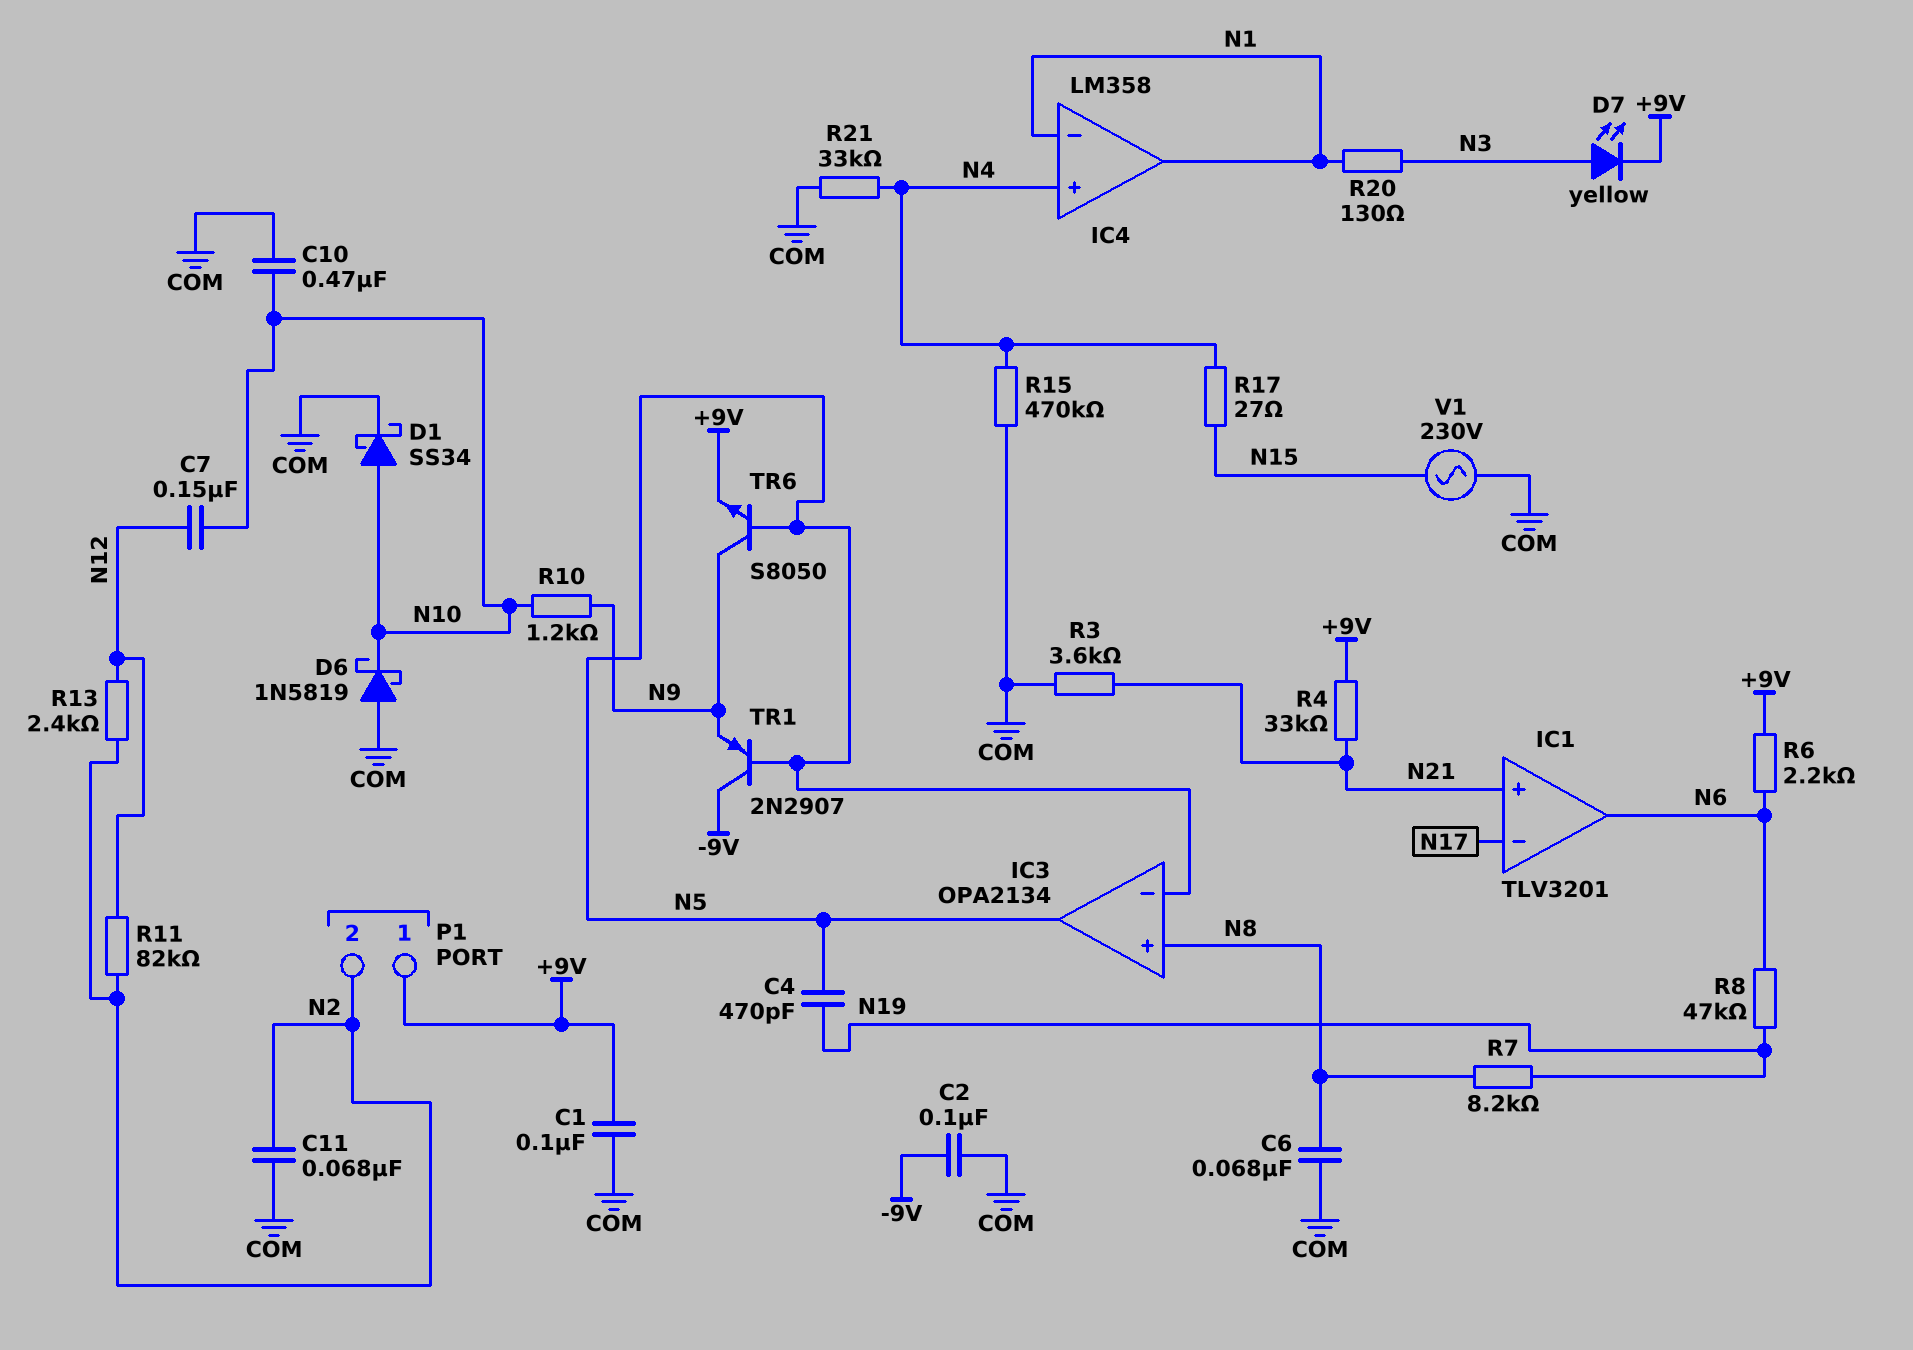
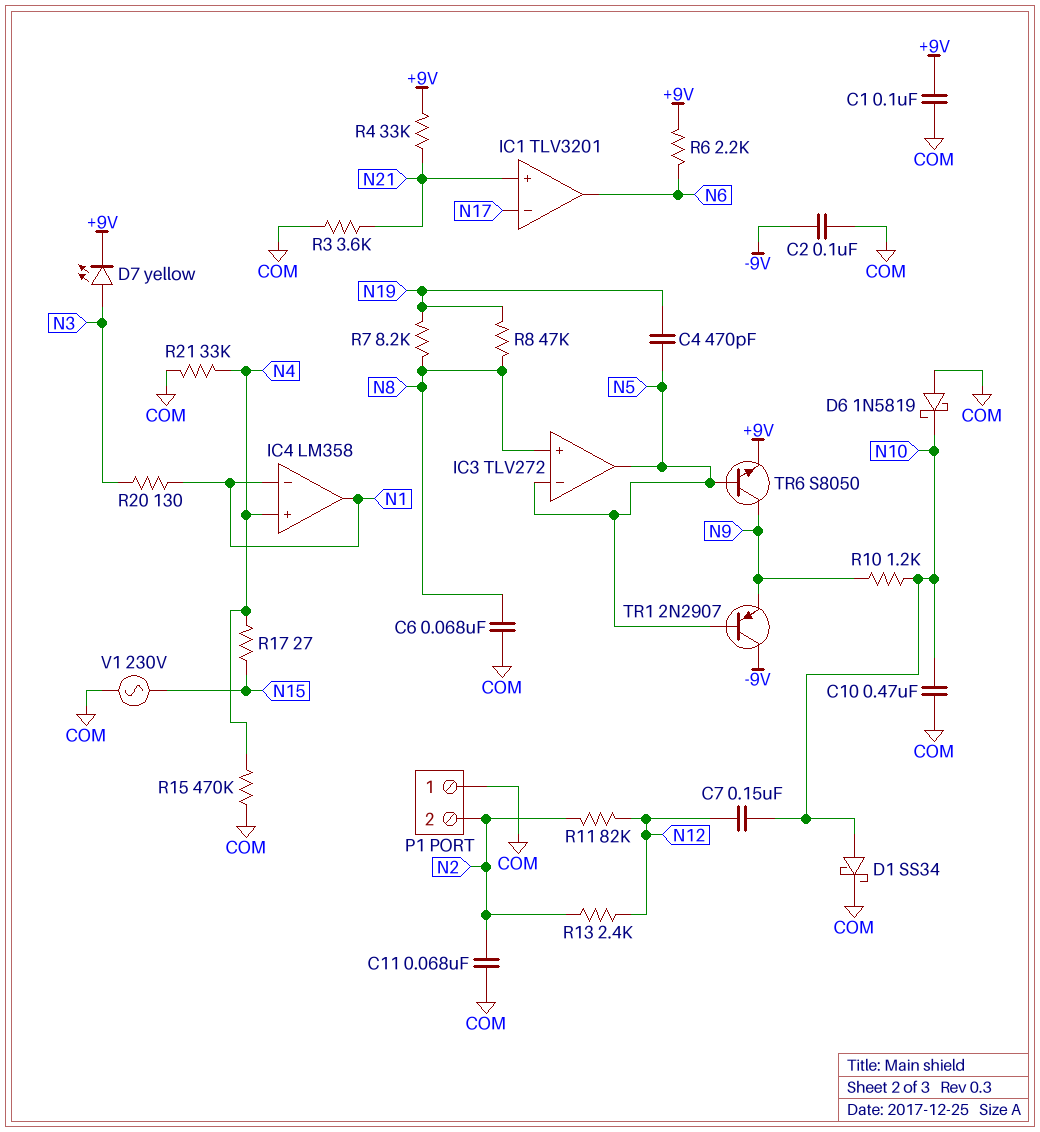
IC3: OPA2134 -> TLV272
P1 pin 1: +9V -> COM
R8: 47k (N6, N19) -> 47k (N8, N19)

